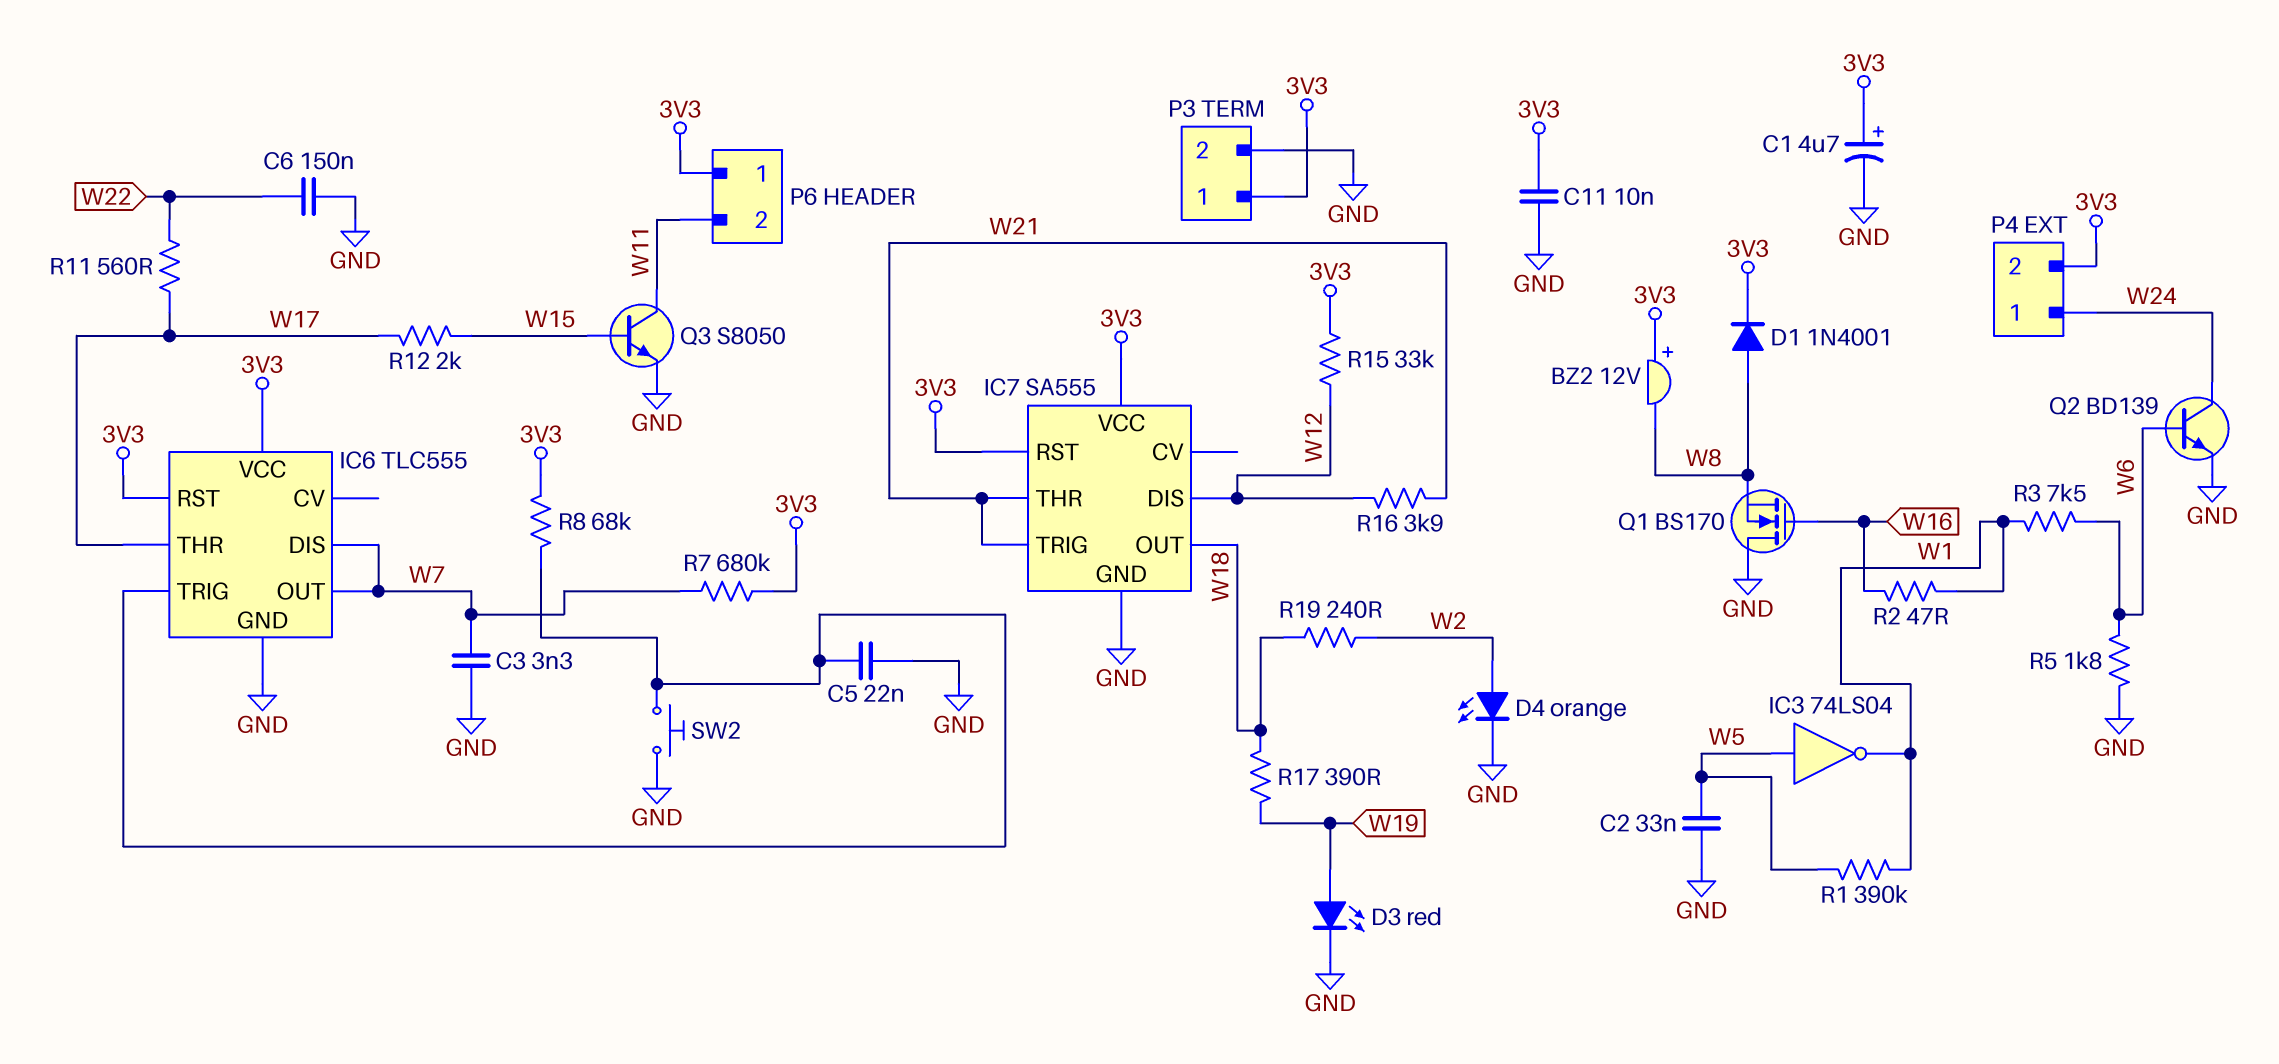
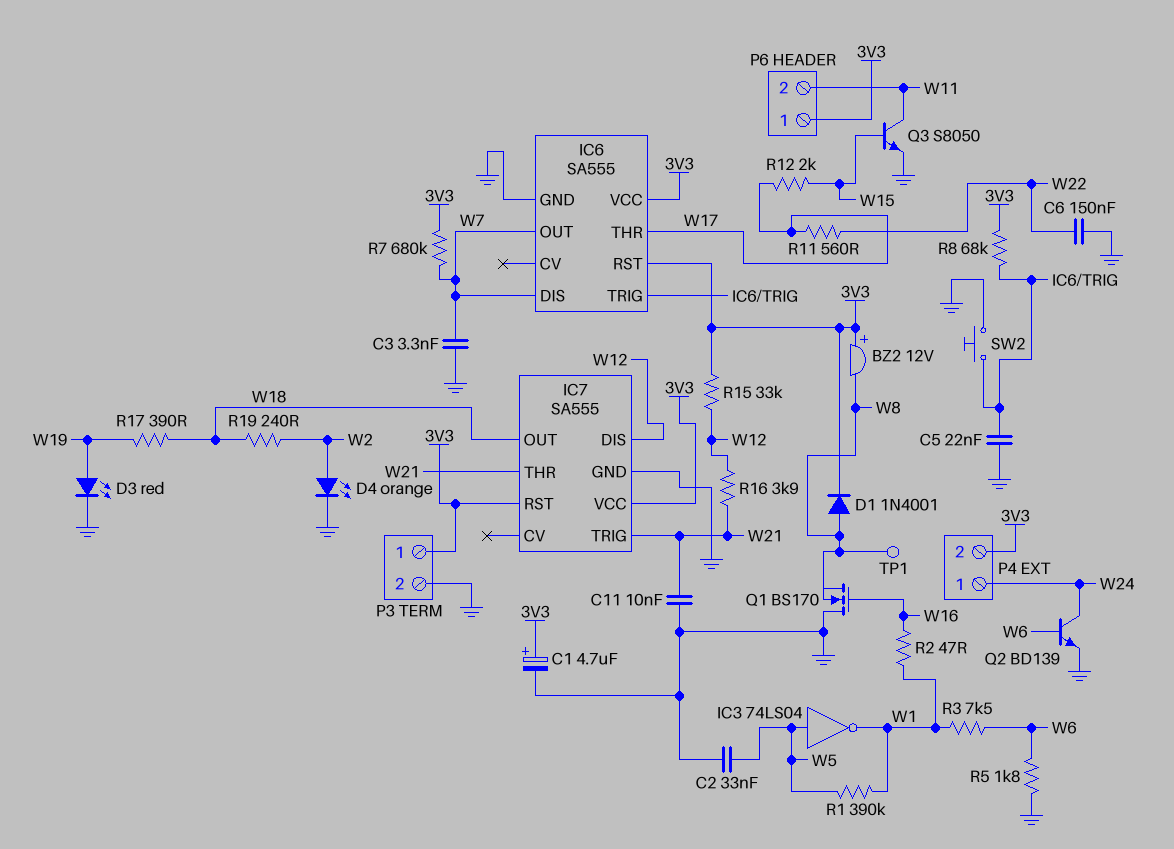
C11: 10nF (3V3, GND) -> 10nF (GND, W21)
IC6: TLC555 -> SA555
TP1: none -> test point (W8)

